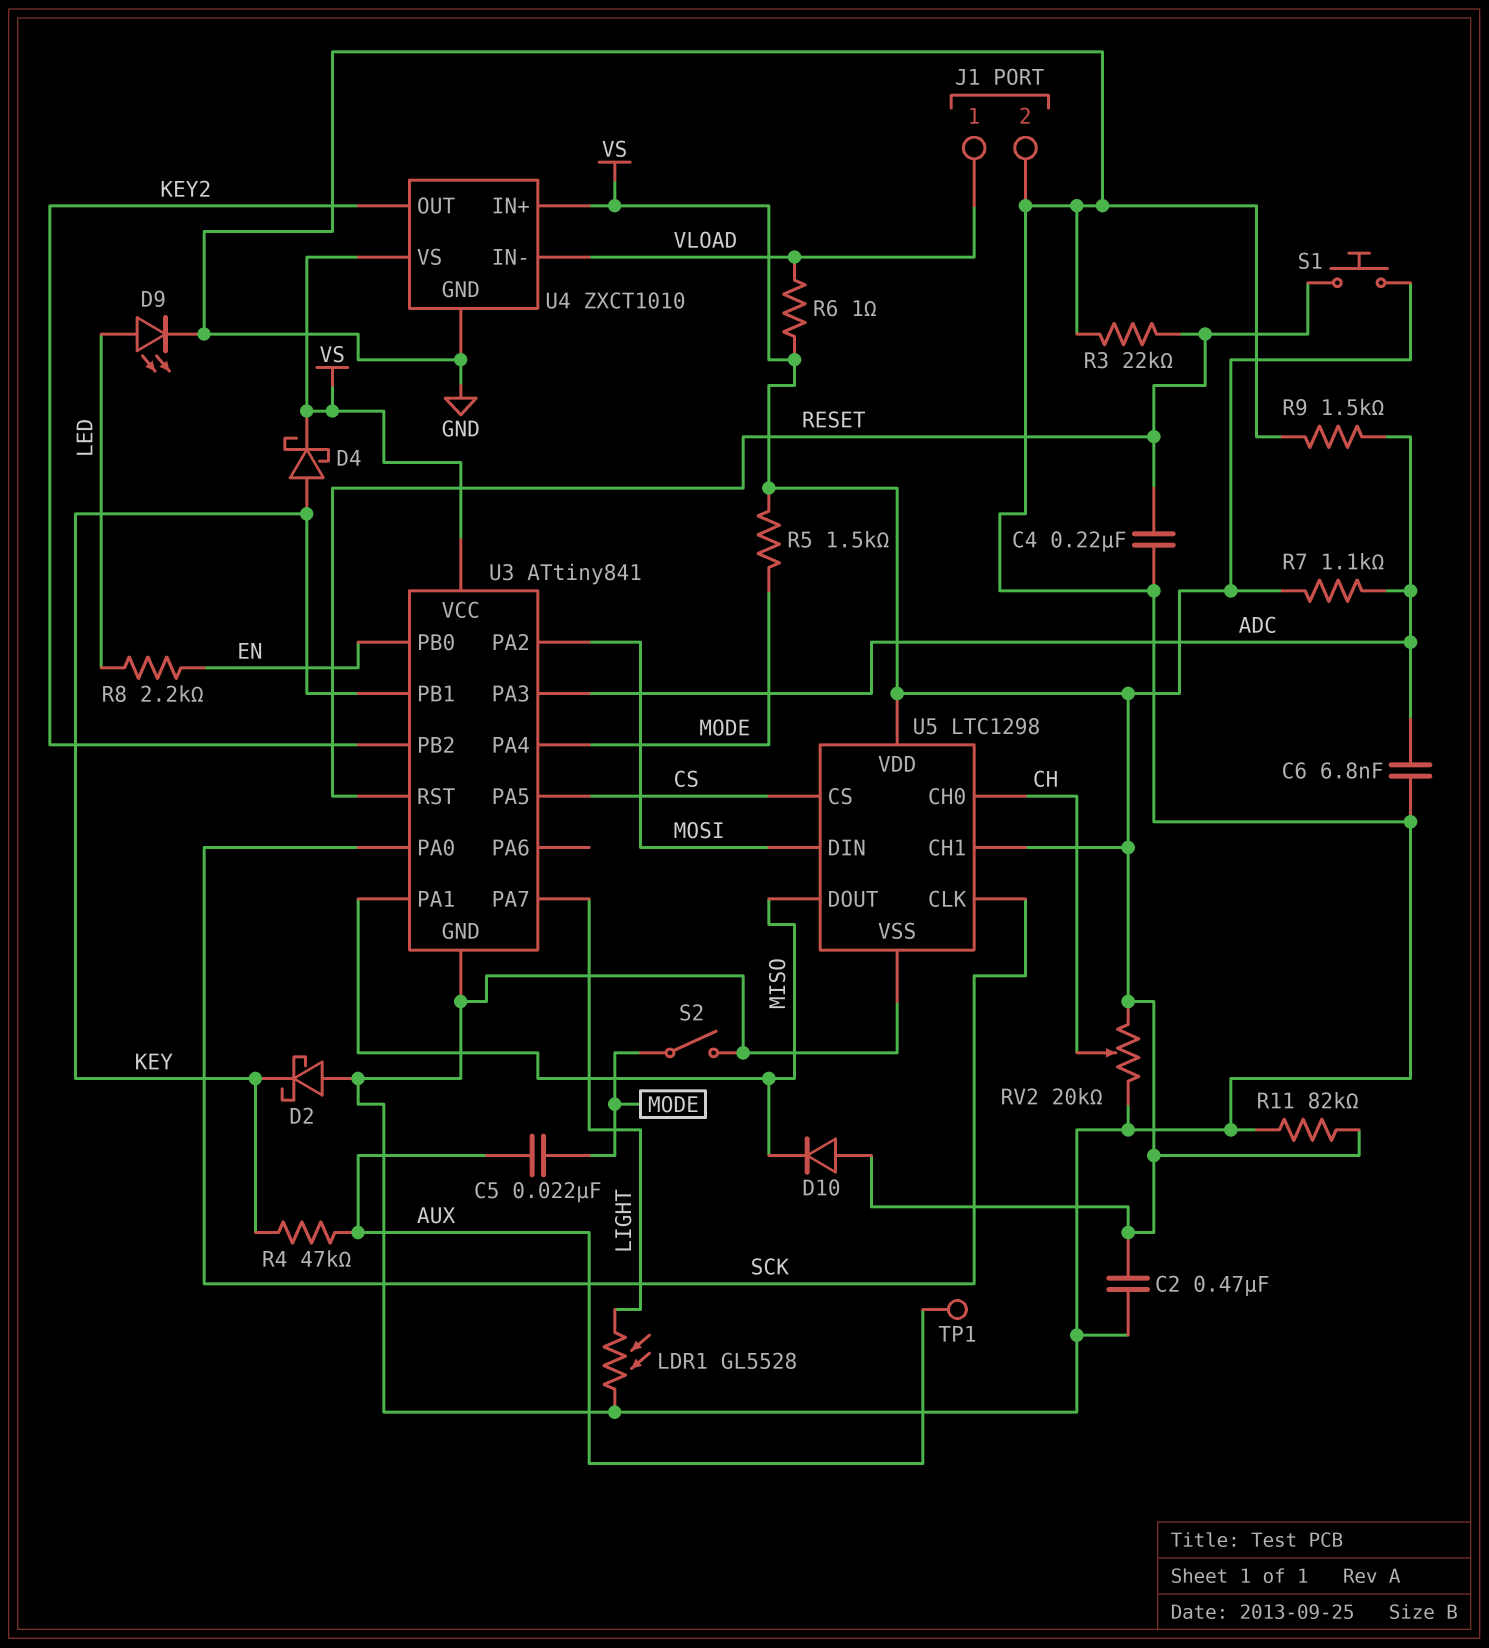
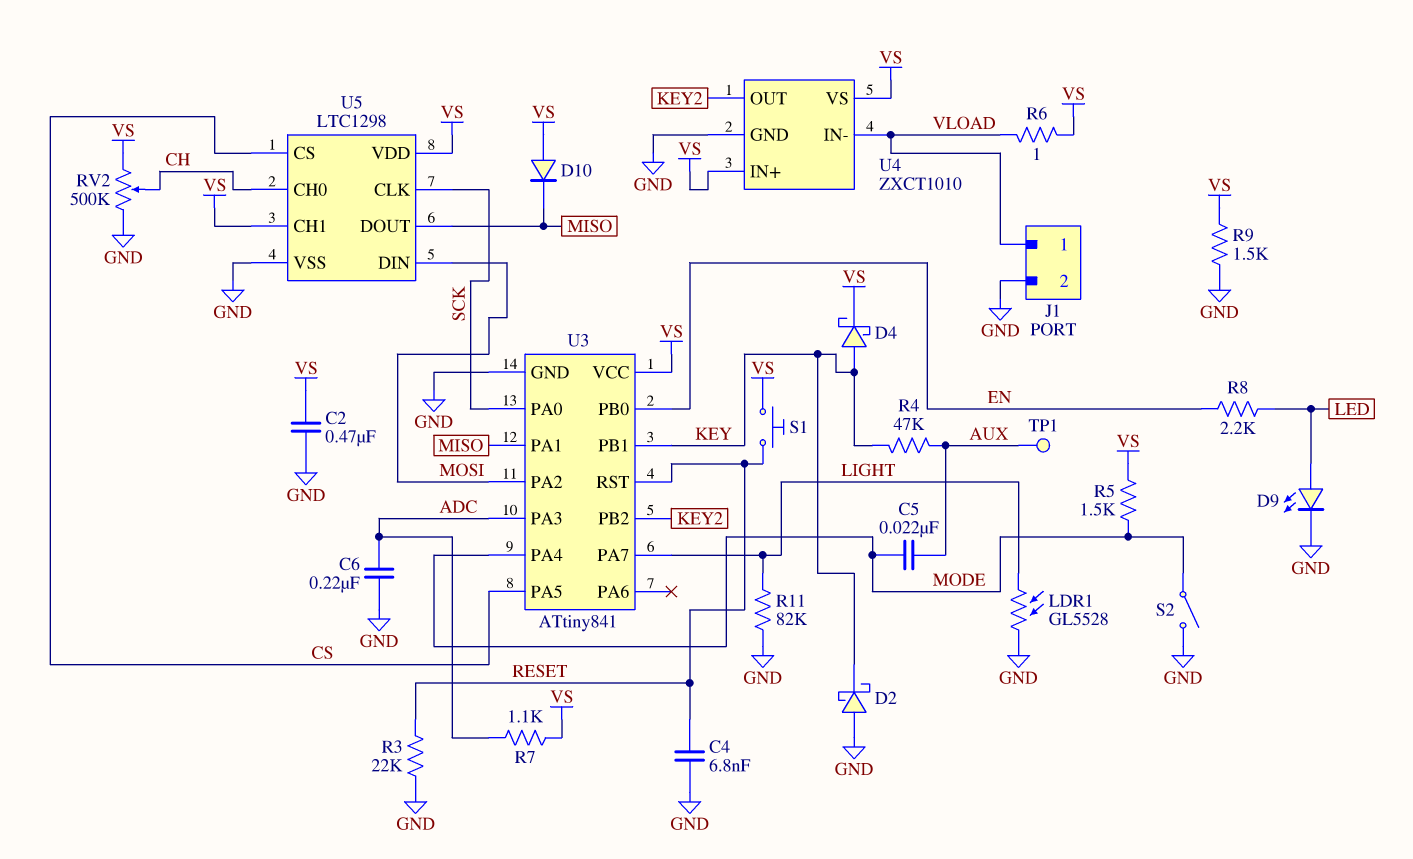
C4: 220nF (GND, RESET) -> 6.8nF (GND, RESET)
C6: 6.8nF (ADC, GND) -> 220nF (ADC, GND)
R9: 1.5k (ADC, GND) -> 1.5k (GND, VS)
R11: 82k (GND, VS) -> 82k (GND, LIGHT)
RV2: 20k (GND, VS, wiper CH) -> 500k (GND, VS, wiper CH)

